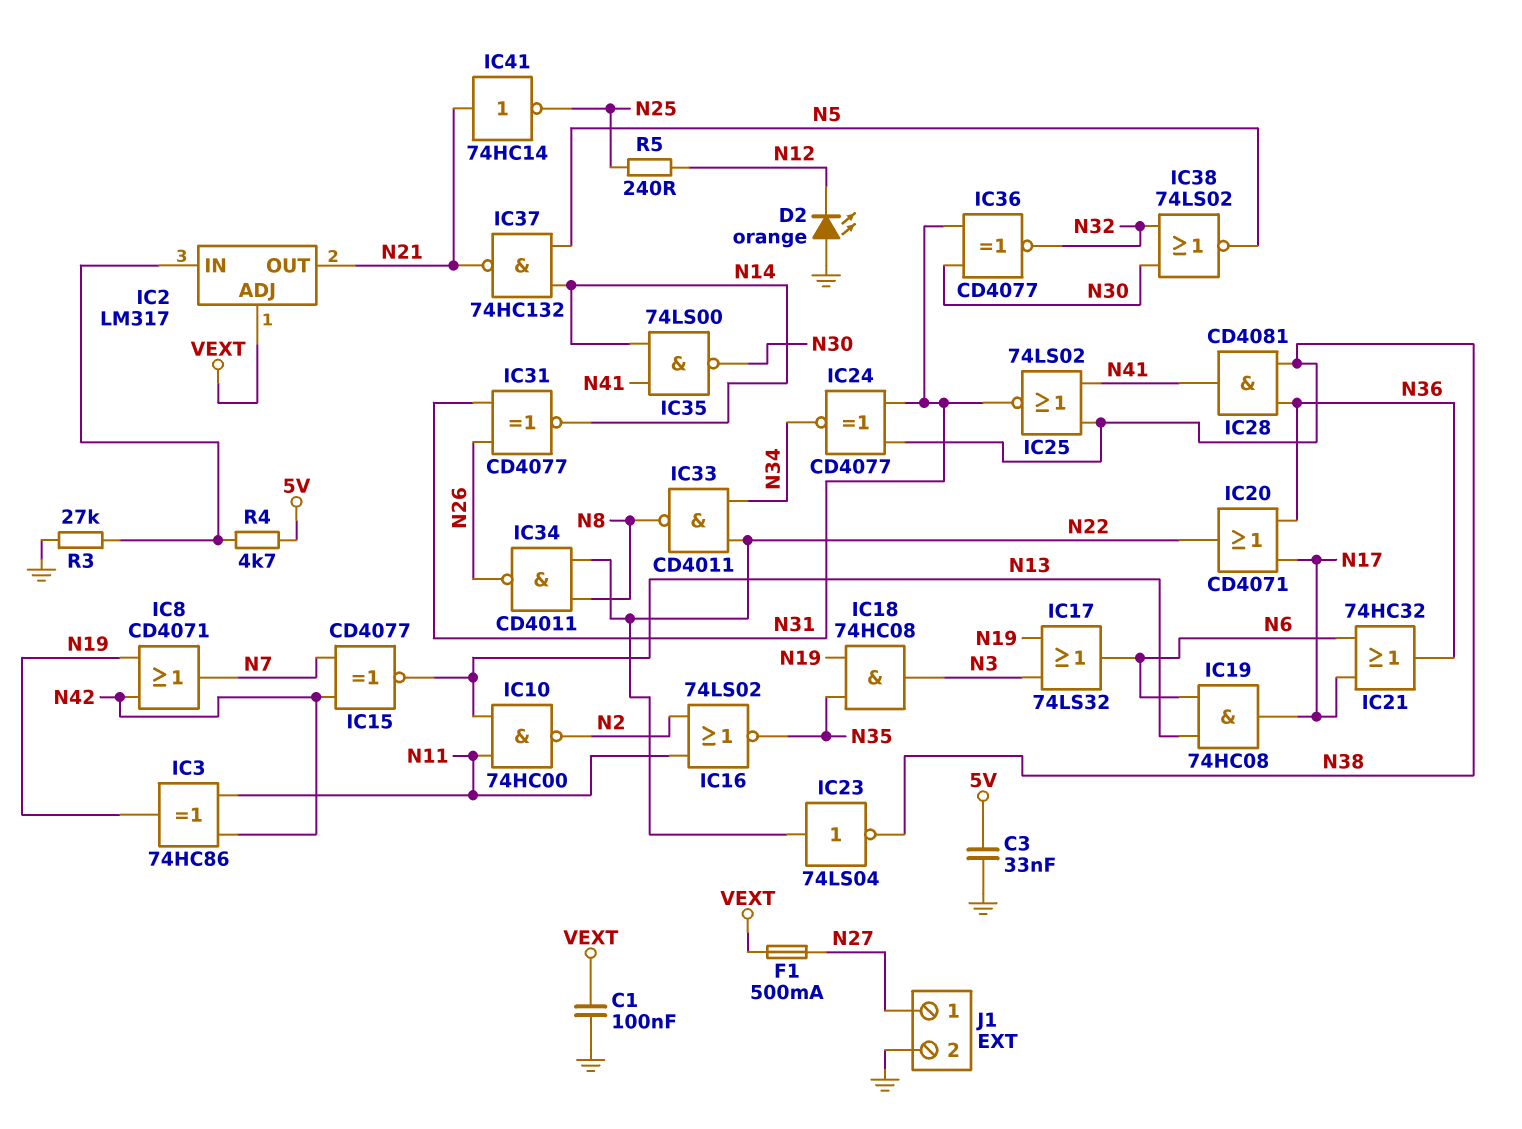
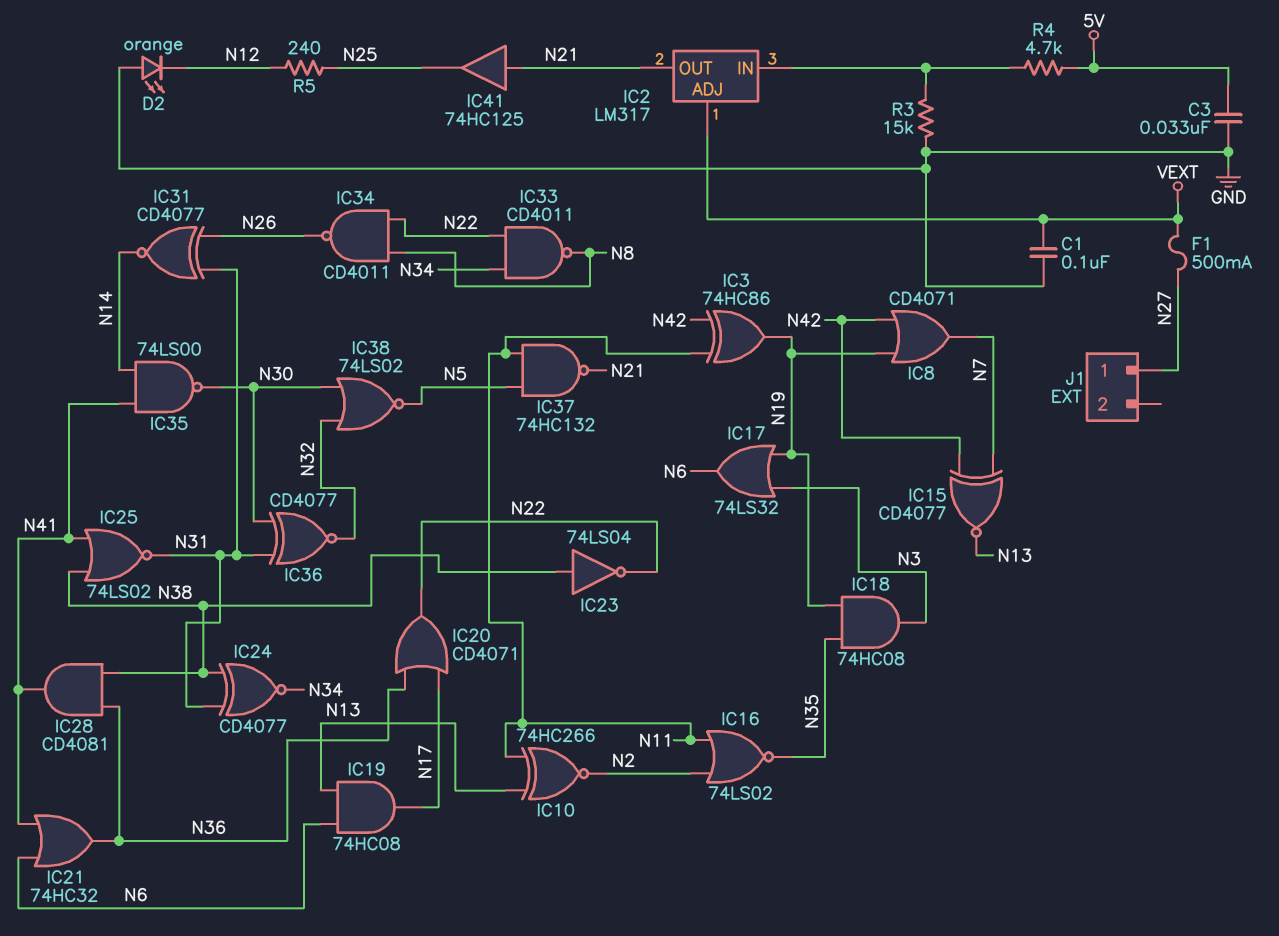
IC10: NAND 74HC00 (in N11, in N13, out N2) -> XNOR 74HC266 (in N11, in N13, out N2)
IC21: OR 74HC32 (in N6, in N17, out N36) -> OR 74HC32 (in N6, in N41, out N36)
IC23: NOT 74LS04 (in N22, out N38) -> NOT 74LS04 (in N38, out N22)
IC37: NAND 74HC132 (in N5, in N14, out N21) -> NAND 74HC132 (in N5, in N11, out N21)
IC41: NOT 74HC14 (in N21, out N25) -> buffer 74HC125 (in N21, out N25)
J1 pin 2: GND -> none
R3: 27k (GND, IC2/IN) -> 15k (GND, IC2/IN)

